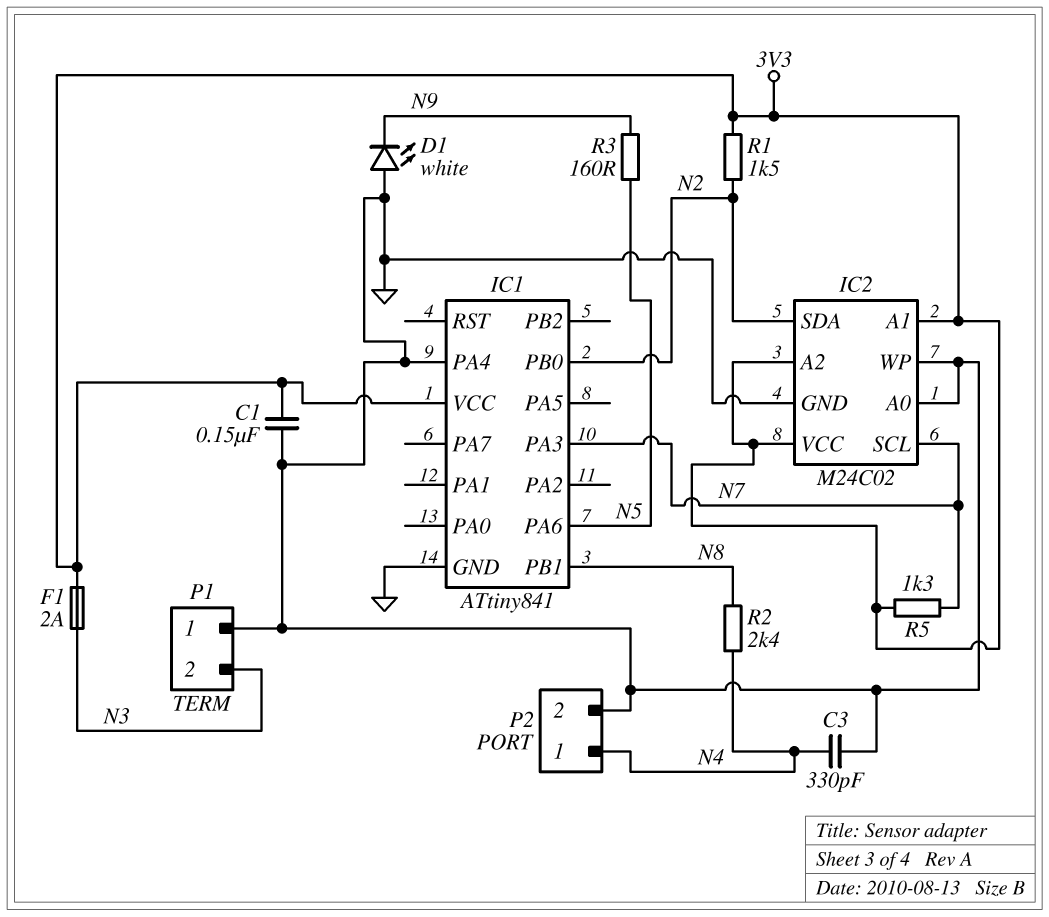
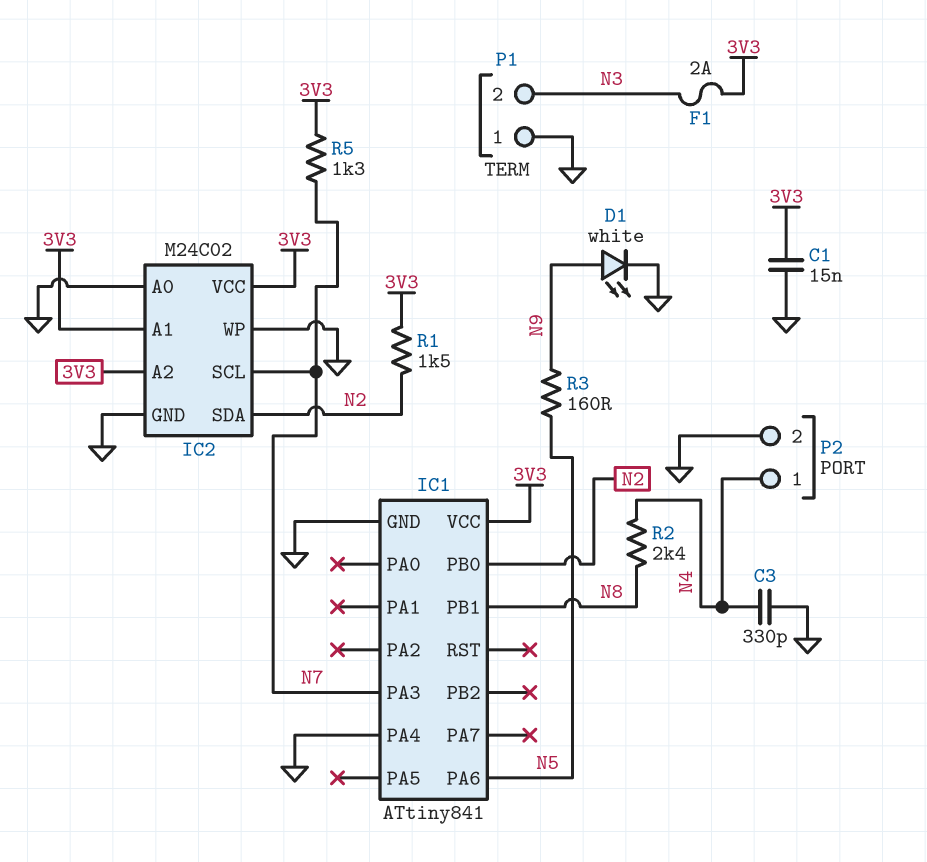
C1: 150nF (3V3, GND) -> 15nF (3V3, GND)
D1: LED white (A GND, K N9) -> LED white (A N9, K GND)

